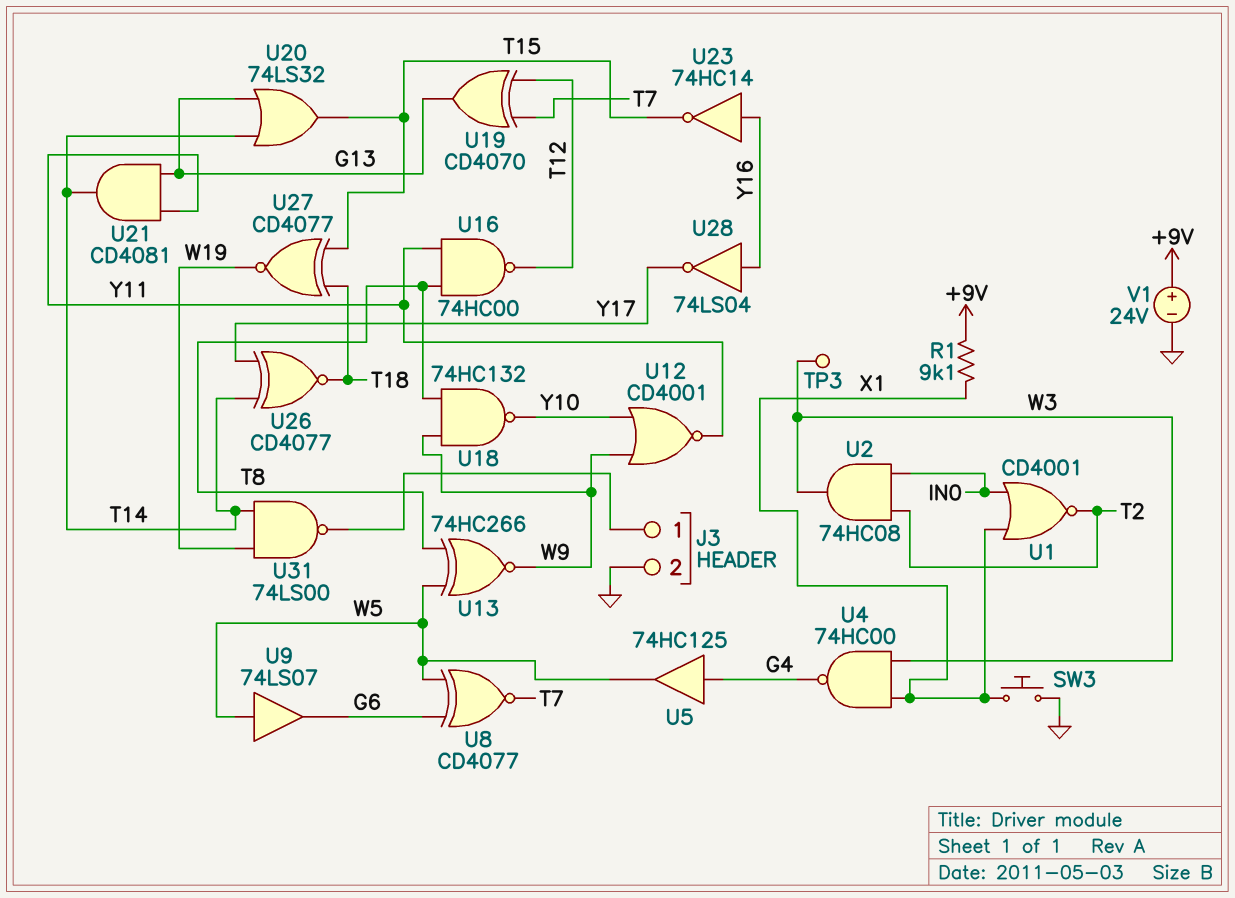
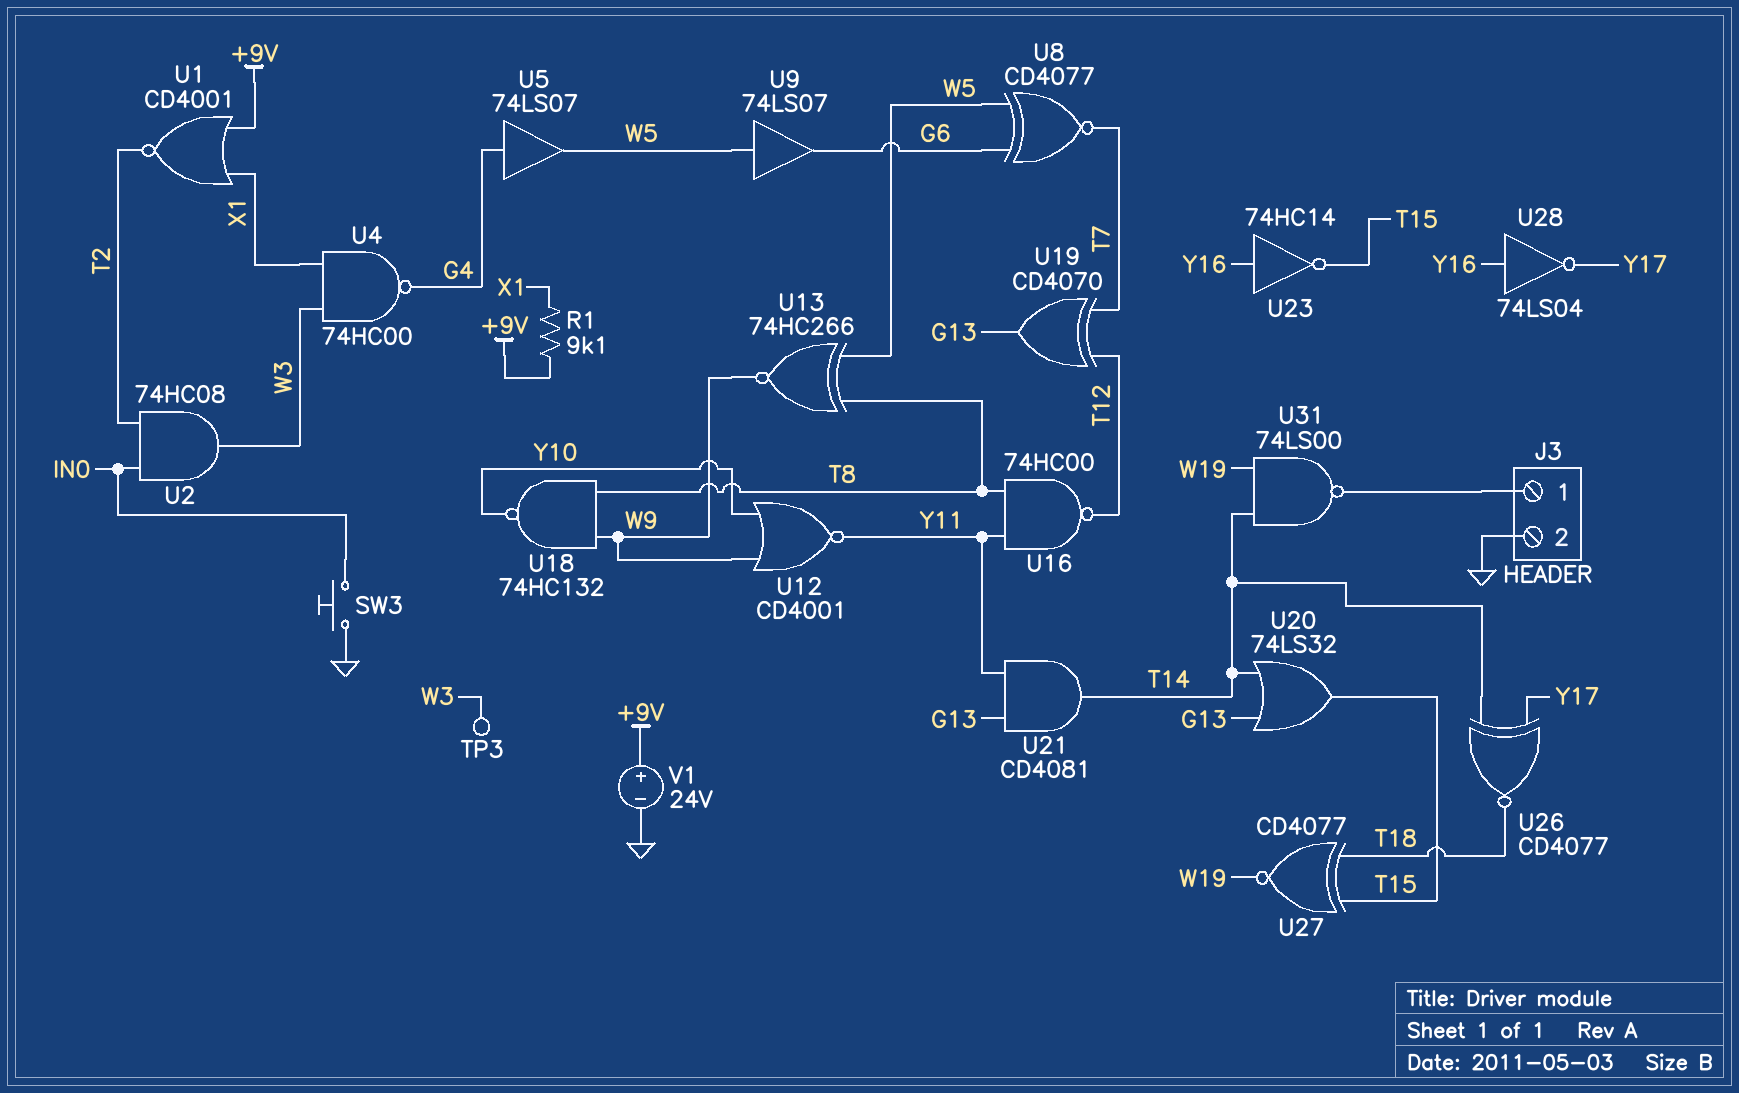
SW3: button (GND, X1) -> button (GND, IN0)
U1: NOR CD4001 (in IN0, in X1, out T2) -> NOR CD4001 (in +9V, in X1, out T2)
U5: buffer 74HC125 (in G4, out W5) -> buffer 74LS07 (in G4, out W5)

